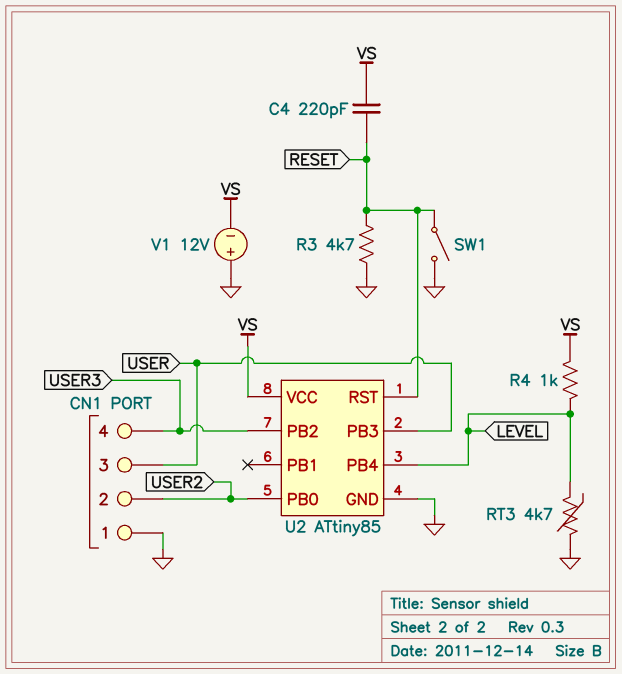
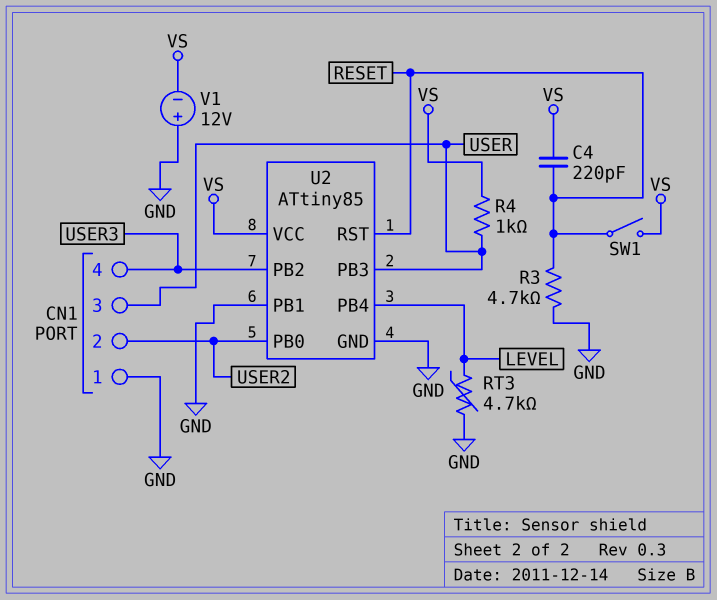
R4: 1k (LEVEL, VS) -> 1k (USER, VS)
SW1: switch (GND, RESET) -> switch (RESET, VS)
U2 pin PB1: none -> GND

